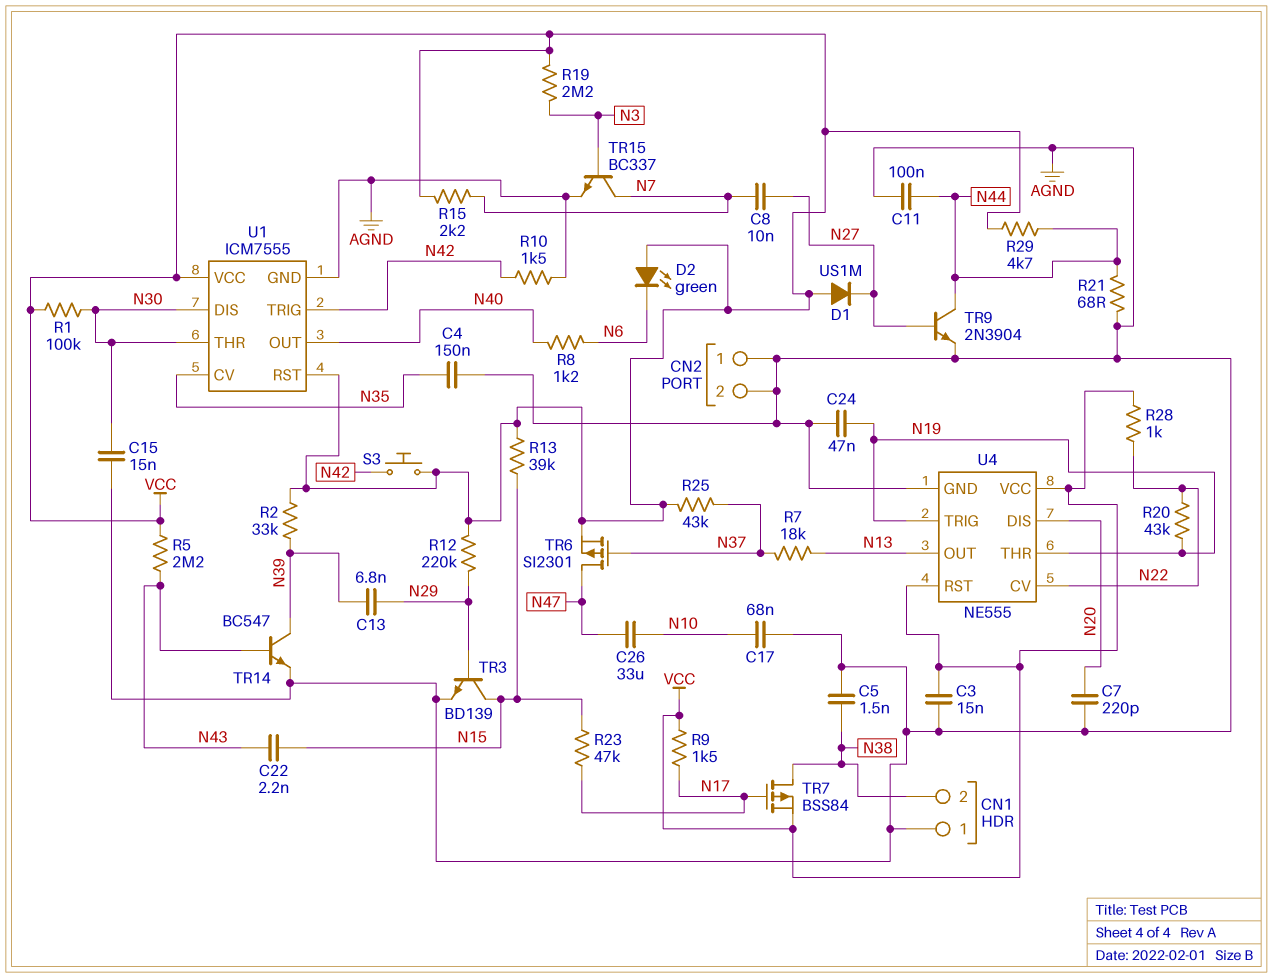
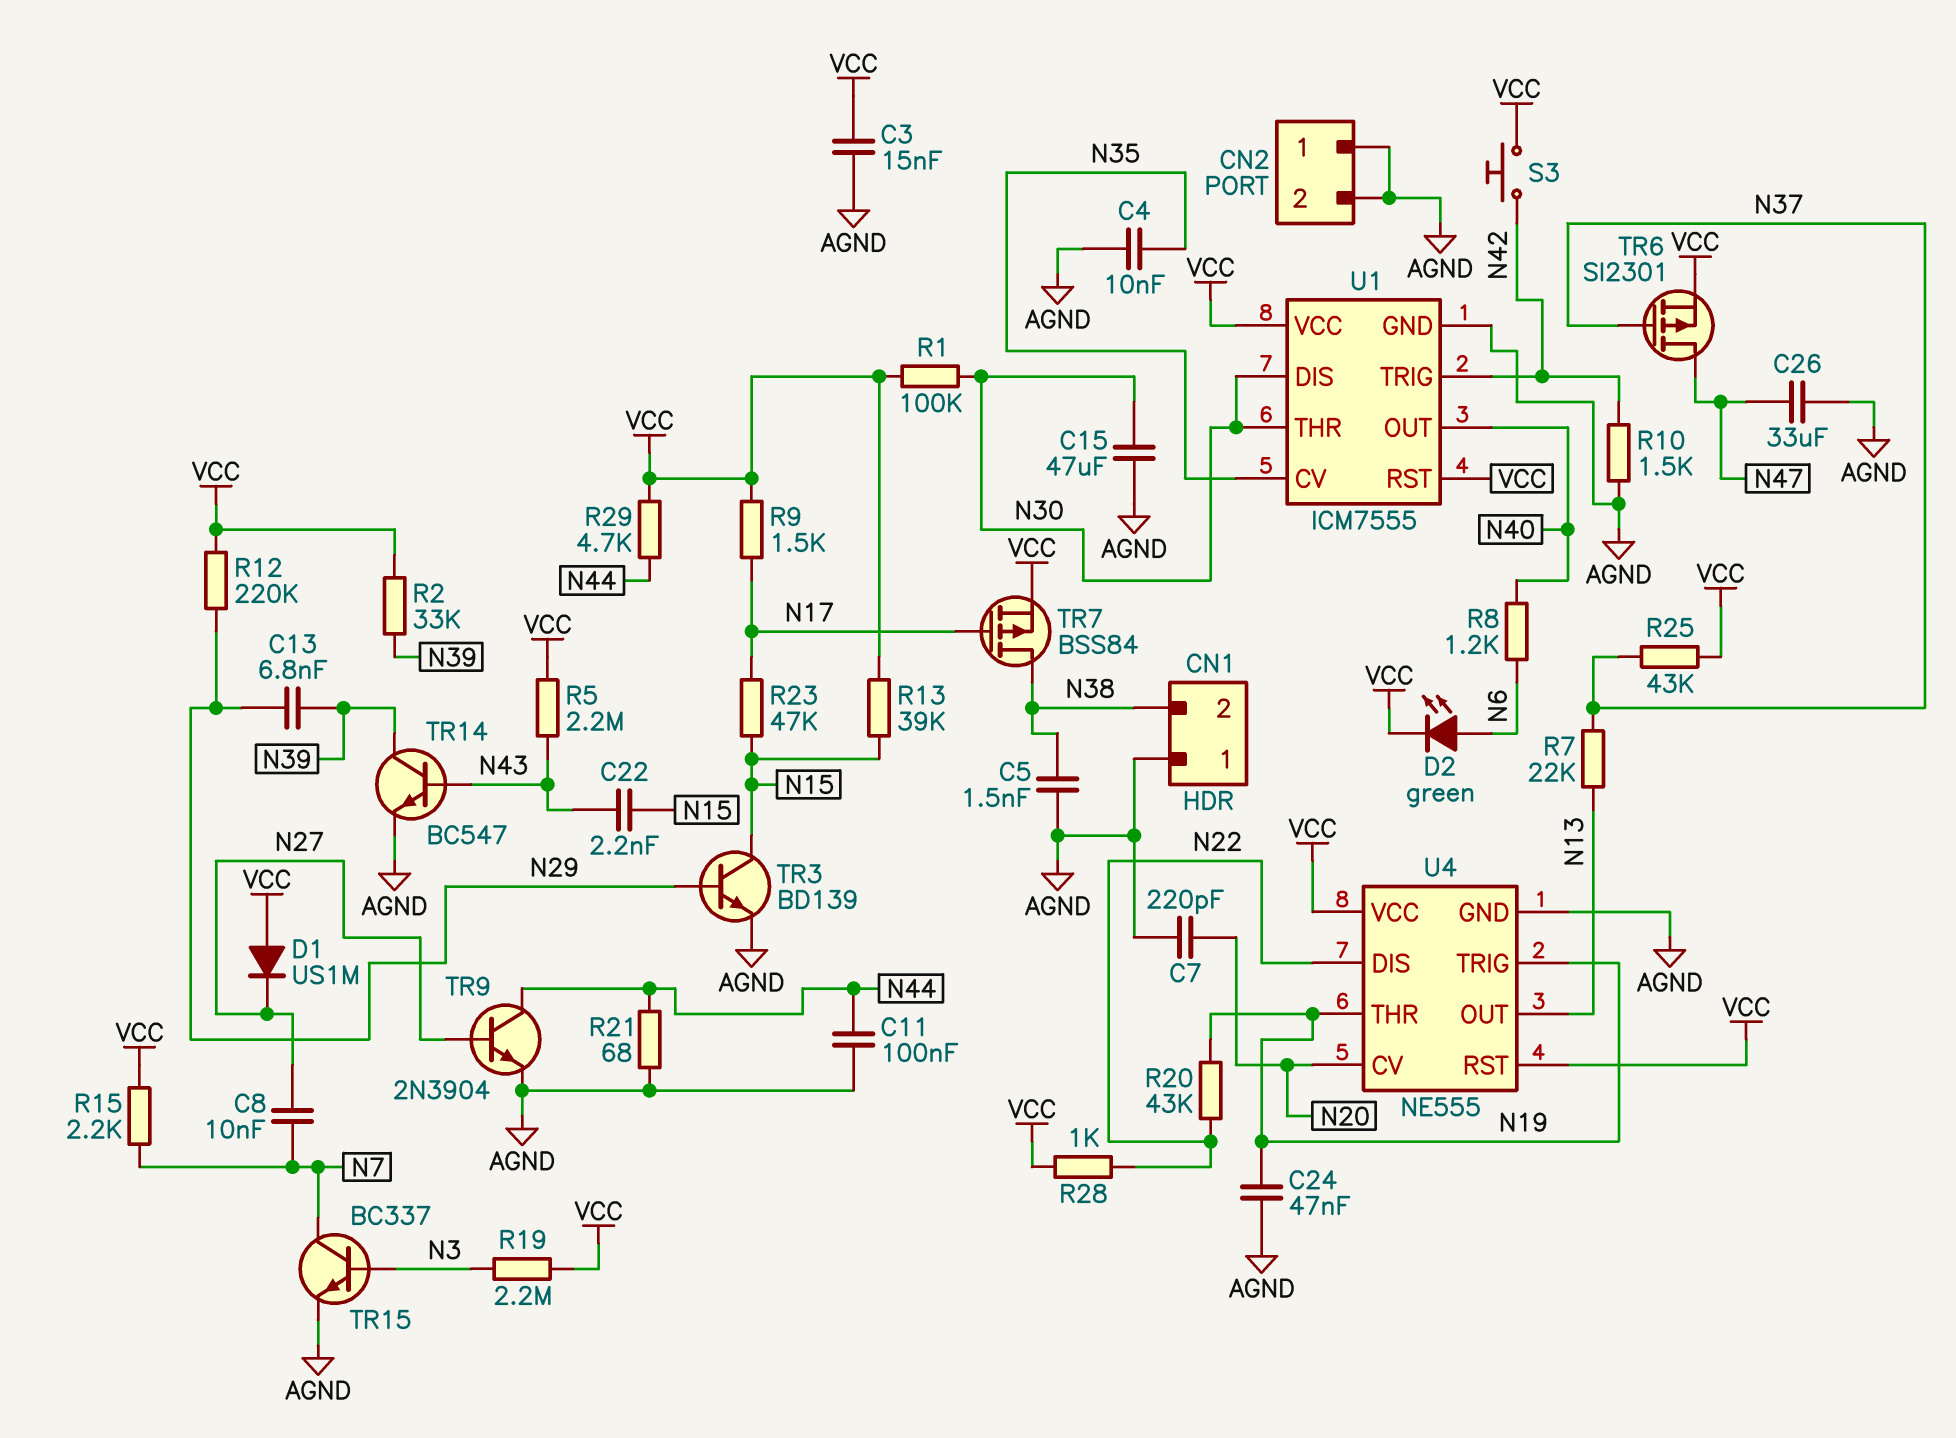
C4: 150nF (AGND, N35) -> 10nF (AGND, N35)
C15: 15nF (AGND, N30) -> 47uF (AGND, N30)
C17: 68nF (AGND, N10) -> none
C26: 33uF (N10, N47) -> 33uF (AGND, N47)
D2: LED green (A VCC, K N6) -> LED green (A N6, K VCC)
R7: 18k (N13, N37) -> 22k (N13, N37)
U4 pin CV: N22 -> N20
U4 pin DIS: N20 -> N22

